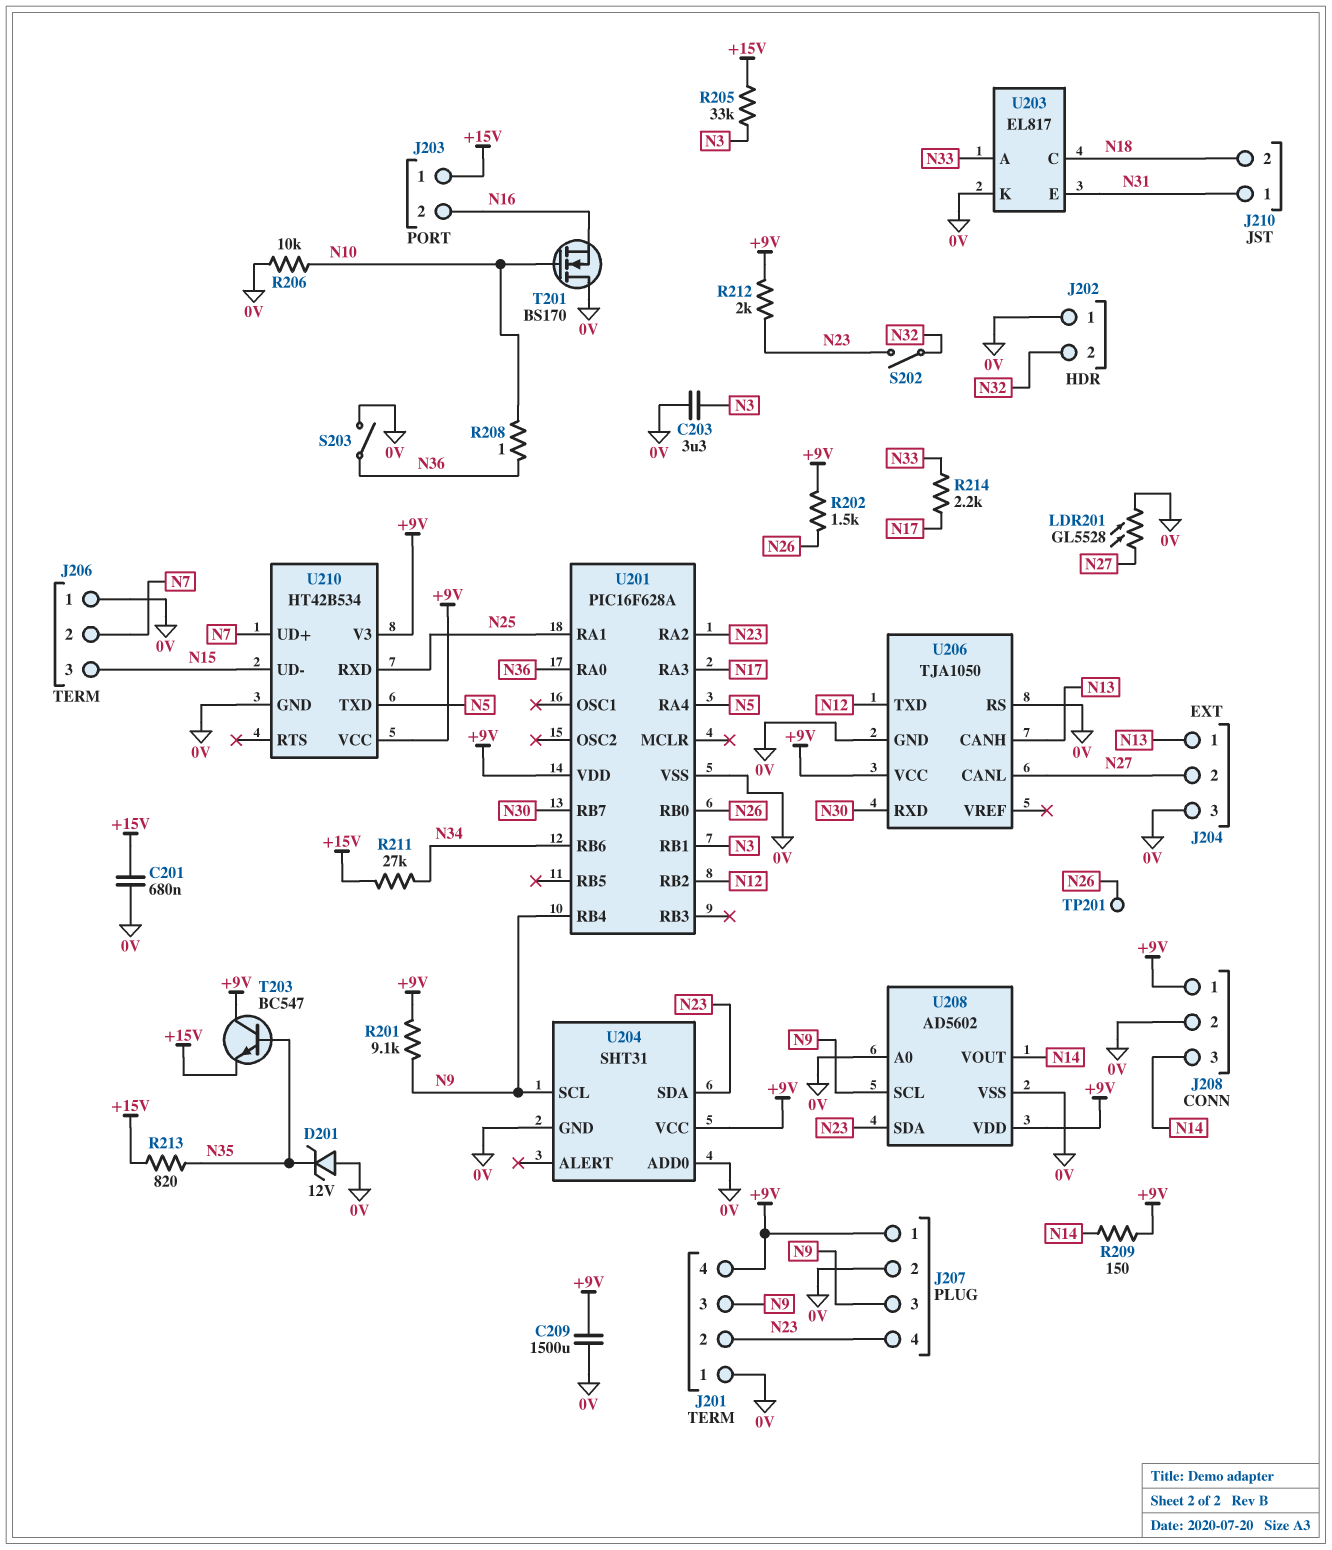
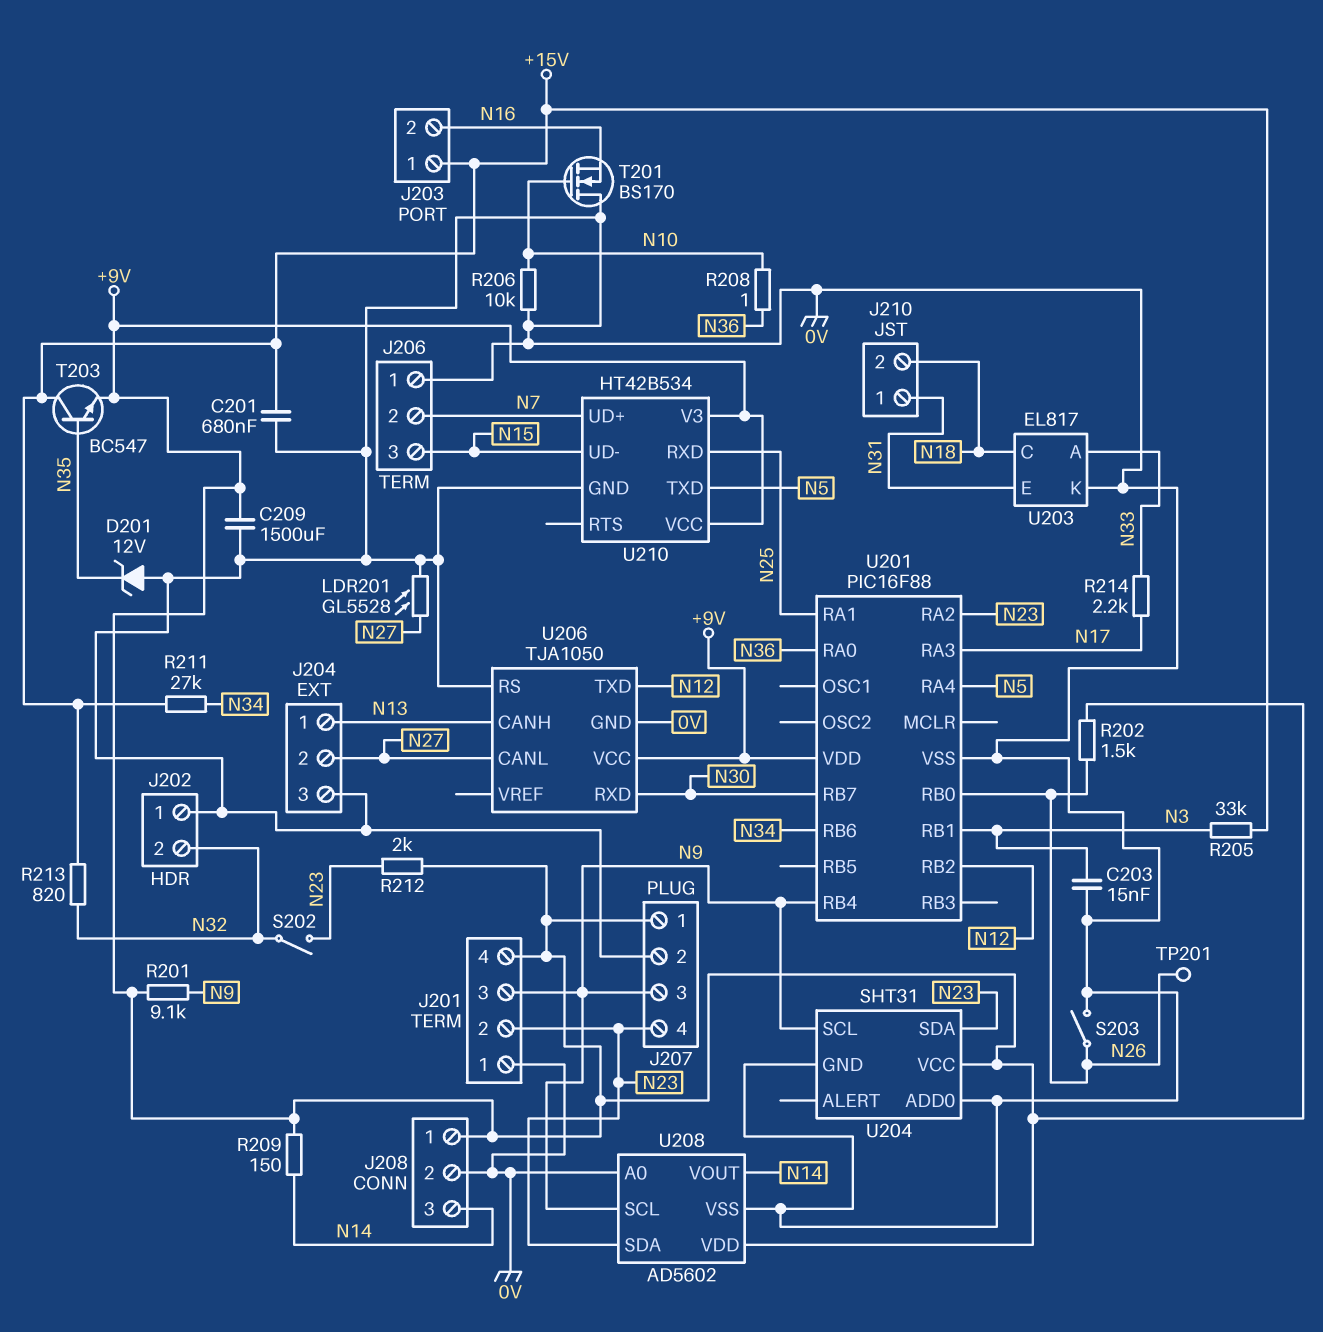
C203: 3.3uF (0V, N3) -> 15nF (0V, N3)
R213: 820 (+15V, N35) -> 820 (+15V, N32)
S203: switch (0V, N36) -> switch (0V, N26)
T203: NPN BC547 (B N35, C +9V, E +15V) -> NPN BC547 (B N35, C +15V, E +9V)
U201: PIC16F628A -> PIC16F88

